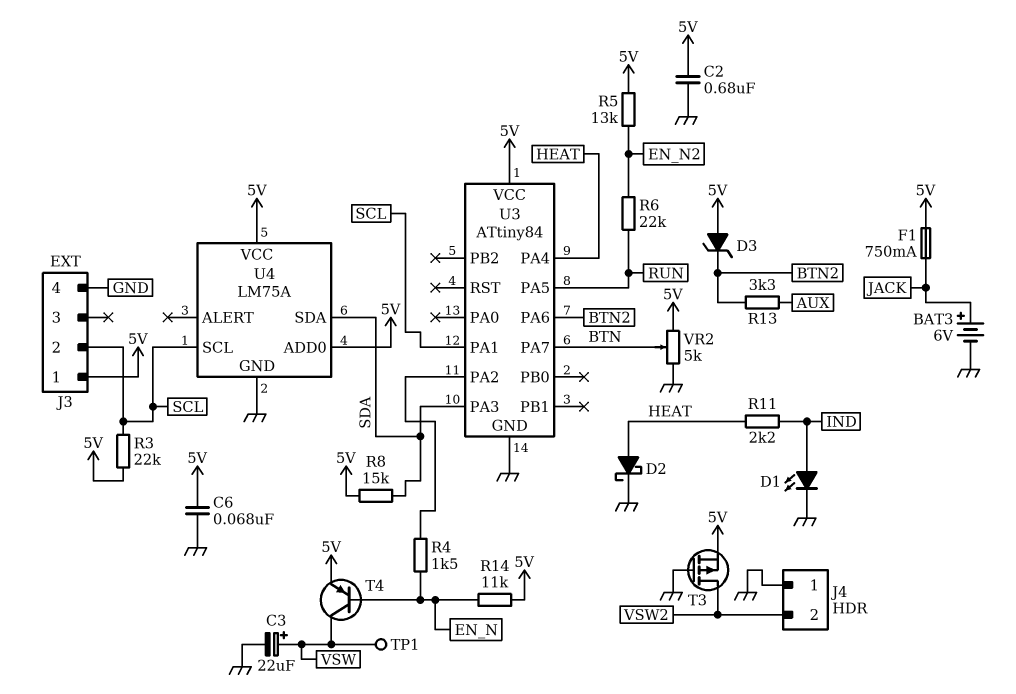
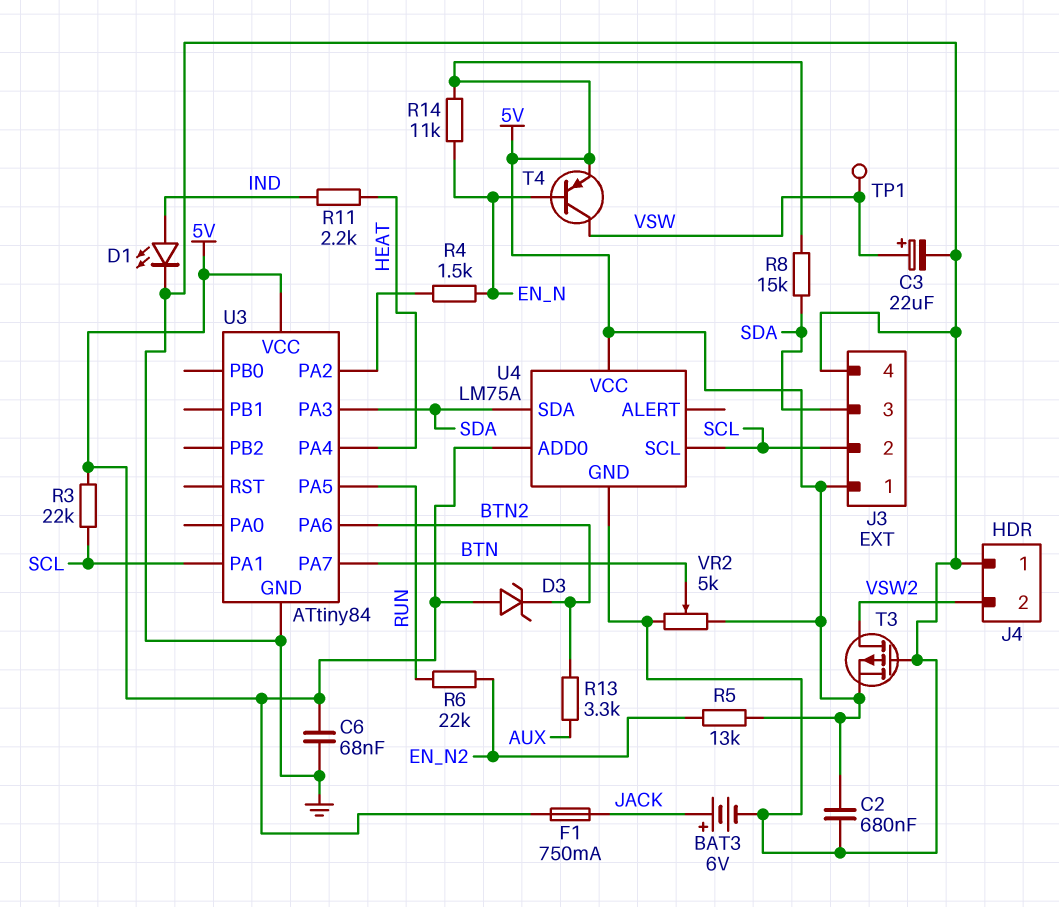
D2: schottky (A HEAT, K GND) -> none
J3 pin 3: none -> SDA

